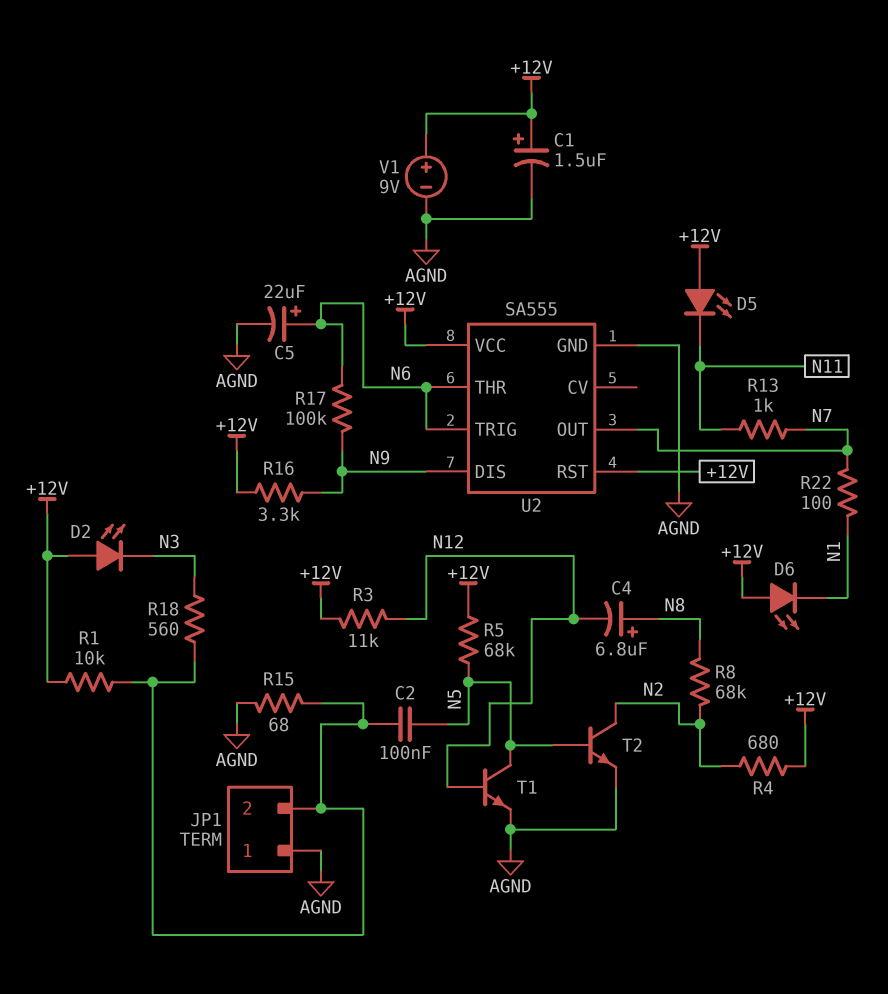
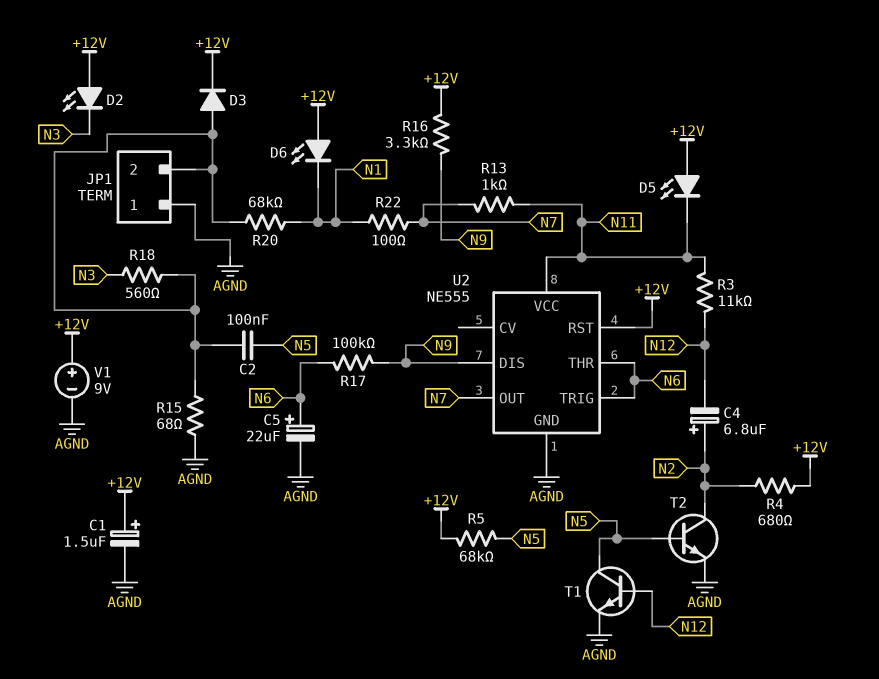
C4: 6.8uF (plus N8, minus N12) -> 6.8uF (plus N2, minus N12)
D3: none -> diode (A JP1/2, K +12V)
R1: 10k (+12V, JP1/2) -> none
R3: 11k (+12V, N12) -> 11k (N11, N12)
R8: 68k (N2, N8) -> none
R20: none -> 68k (JP1/2, N1)
U2: SA555 -> NE555
U2 pin VCC: +12V -> N11

